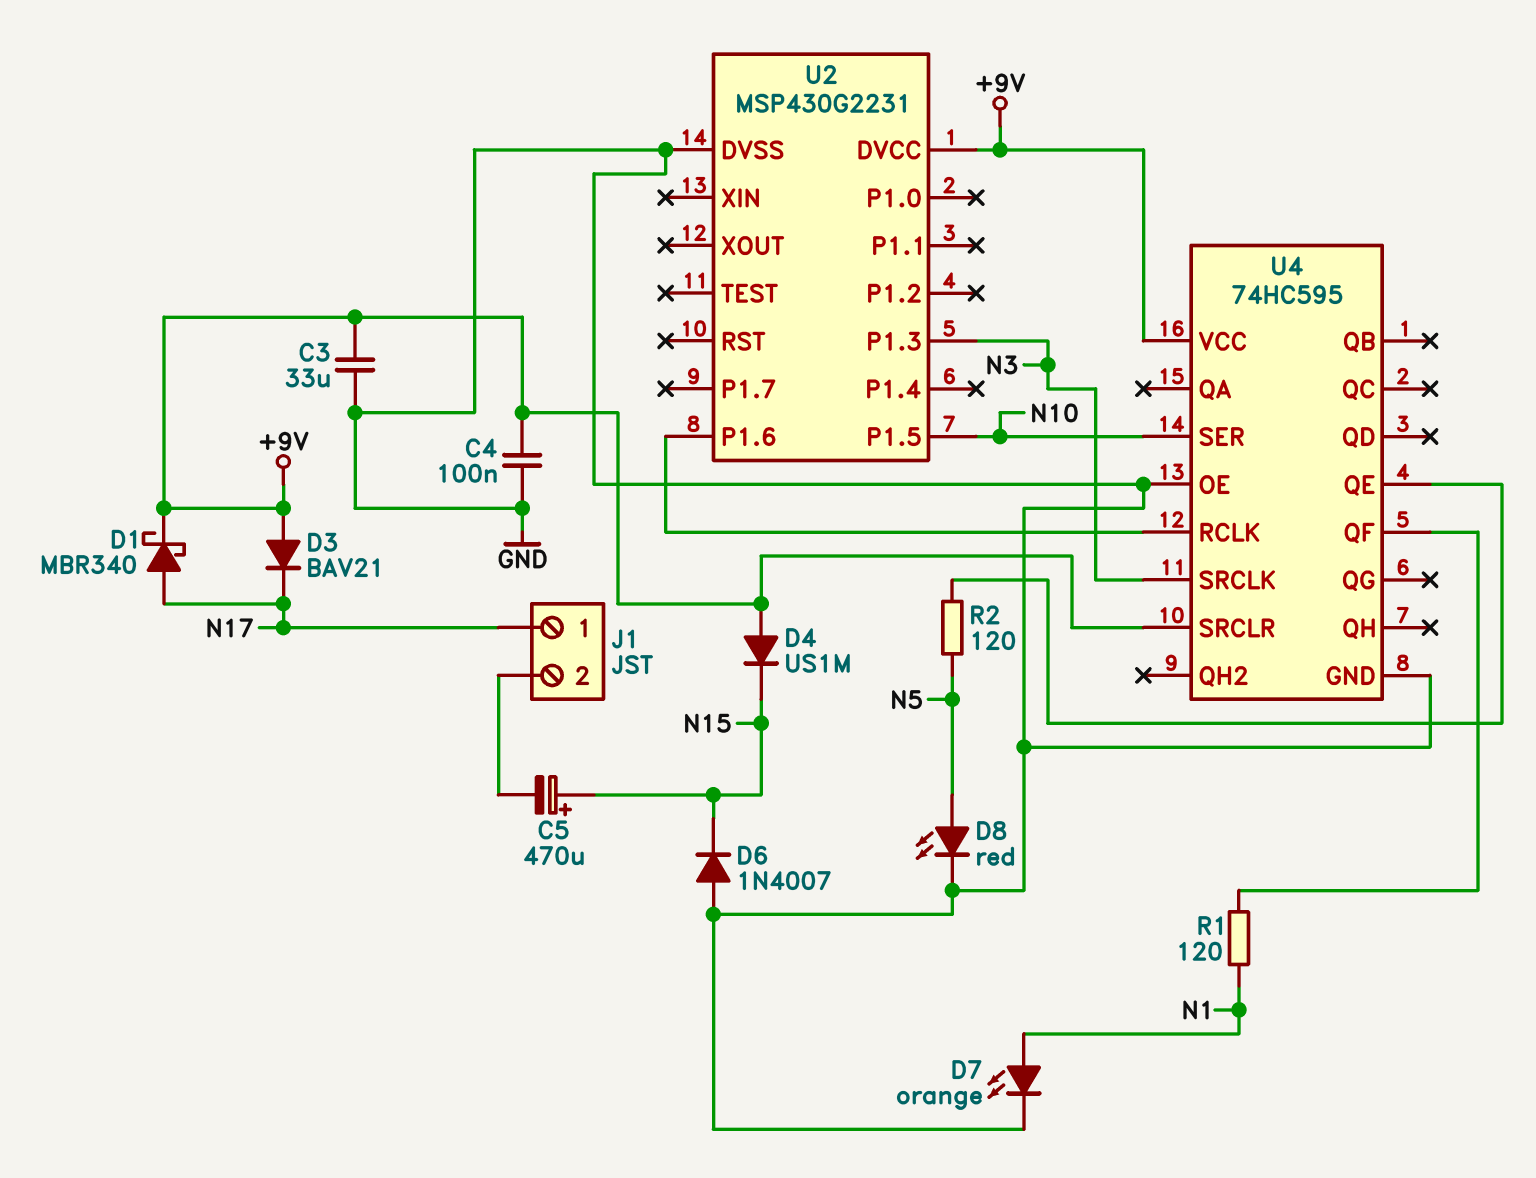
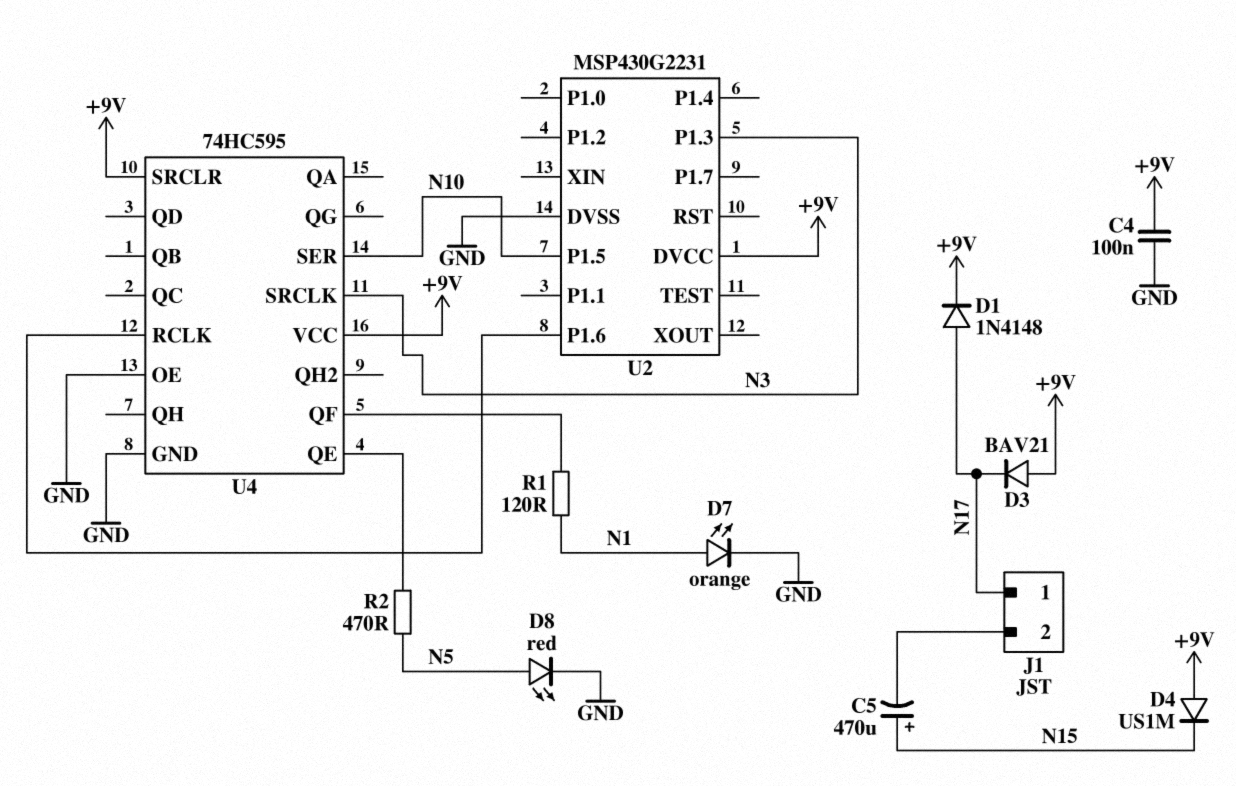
C3: 33uF (+9V, GND) -> none
D1: schottky MBR340 (A N17, K +9V) -> diode 1N4148 (A N17, K +9V)
D6: diode 1N4007 (A GND, K N15) -> none
R2: 120 (N5, U4/QE) -> 470 (N5, U4/QE)

